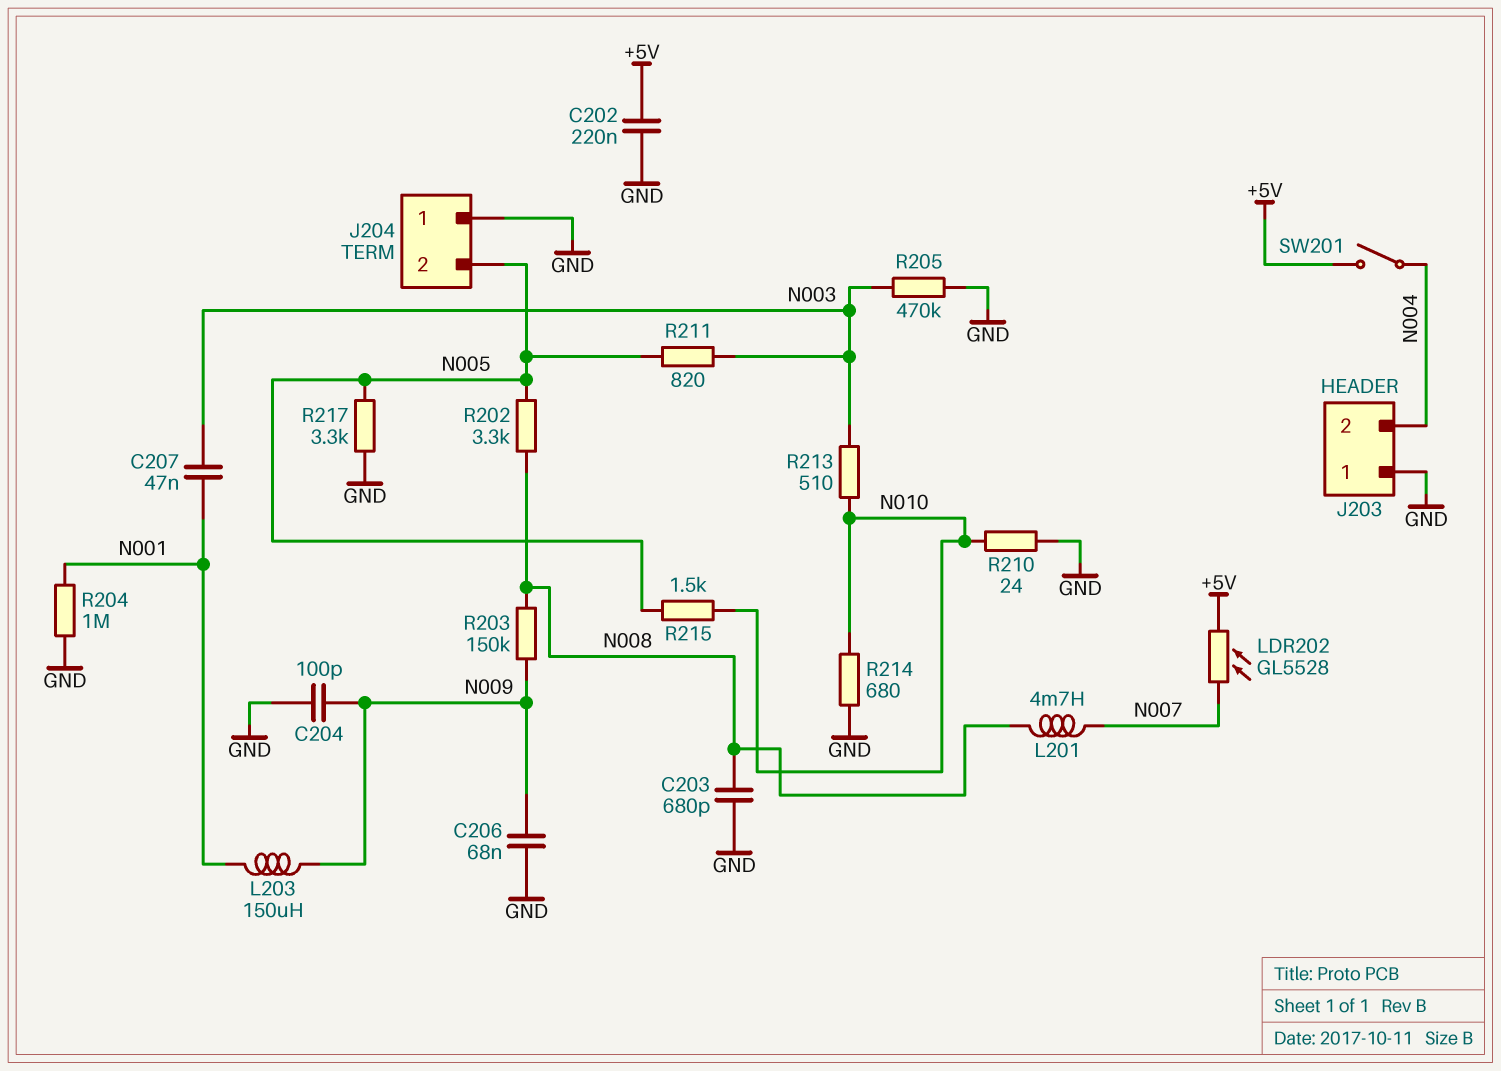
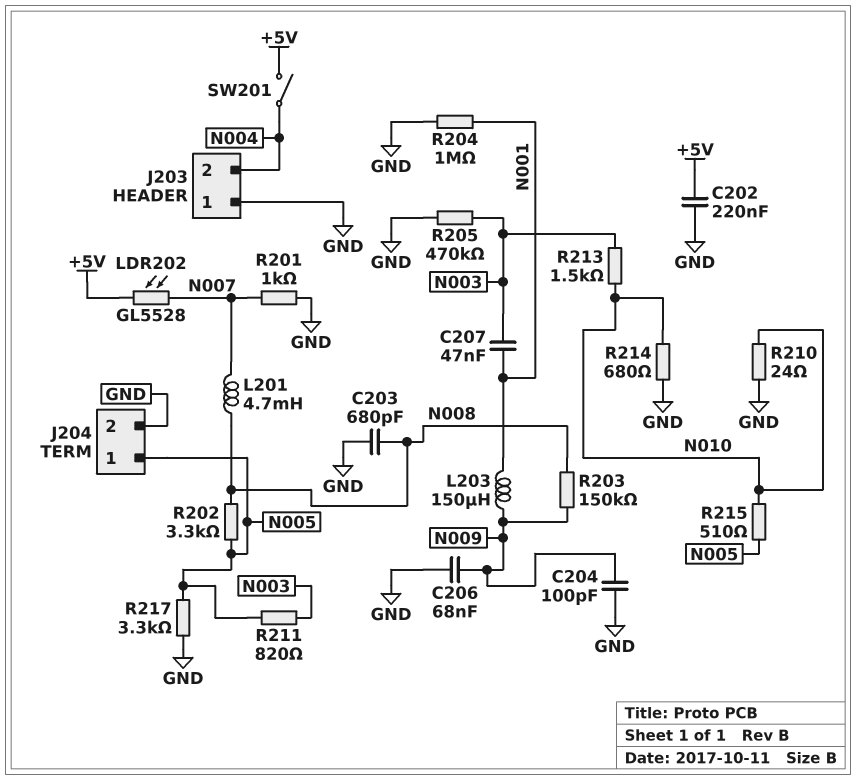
J204 pin 1: GND -> N005
J204 pin 2: N005 -> GND
R201: none -> 1k (GND, N007)
R213: 510 (N003, N010) -> 1.5k (N003, N010)
R215: 1.5k (N005, N010) -> 510 (N005, N010)

